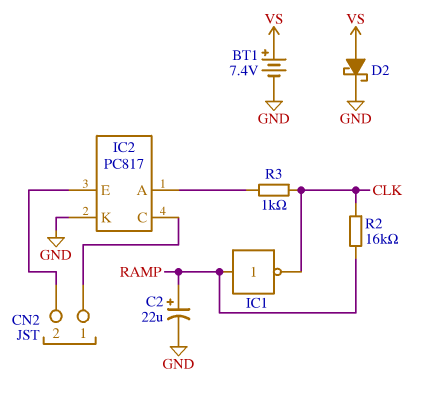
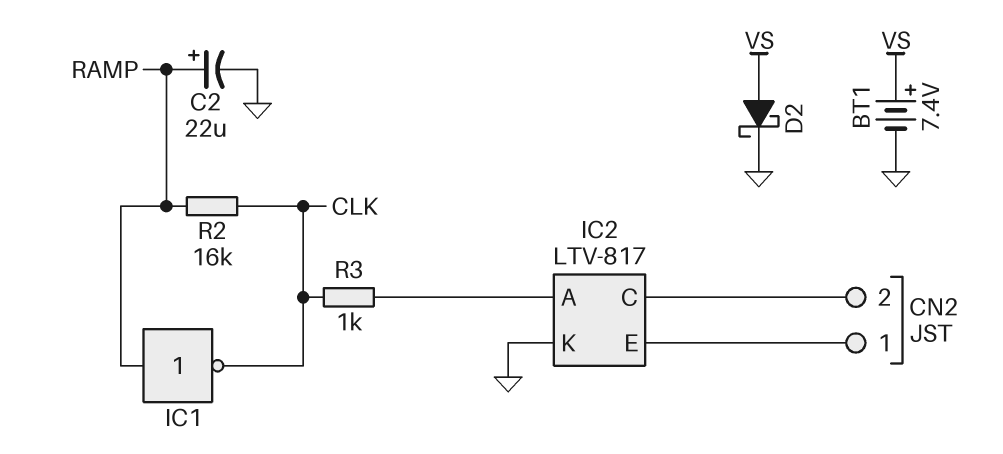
IC2: PC817 -> LTV-817
IC2 pin C: CN2/1 -> CN2/2
IC2 pin E: CN2/2 -> CN2/1

